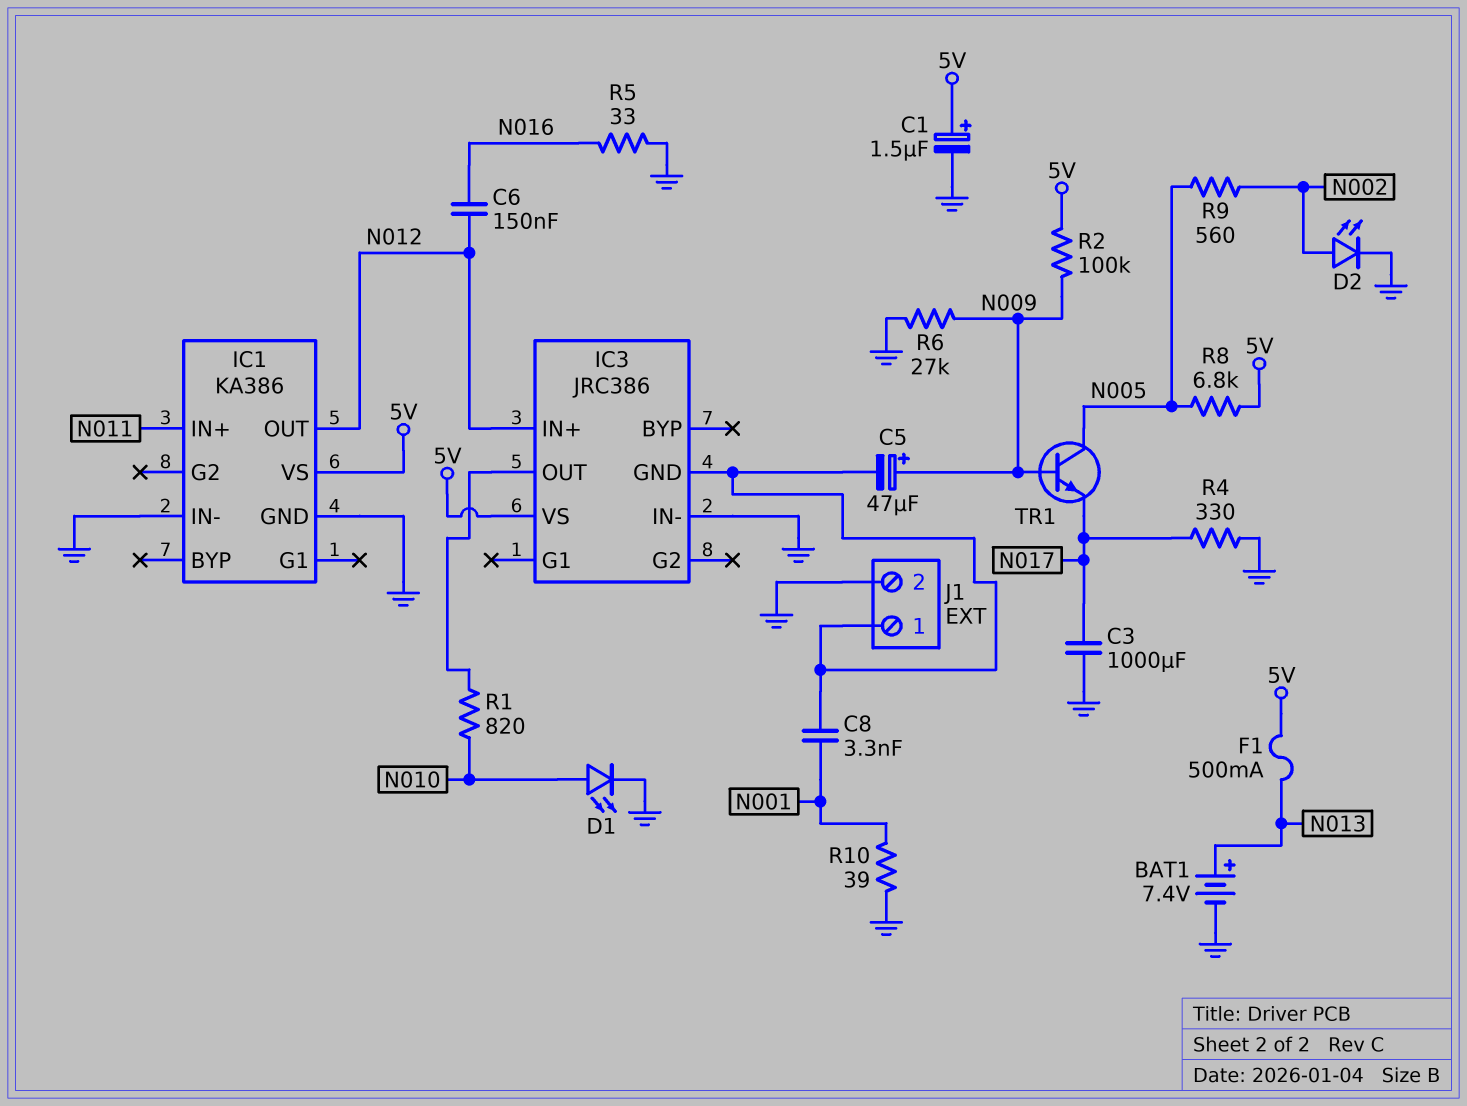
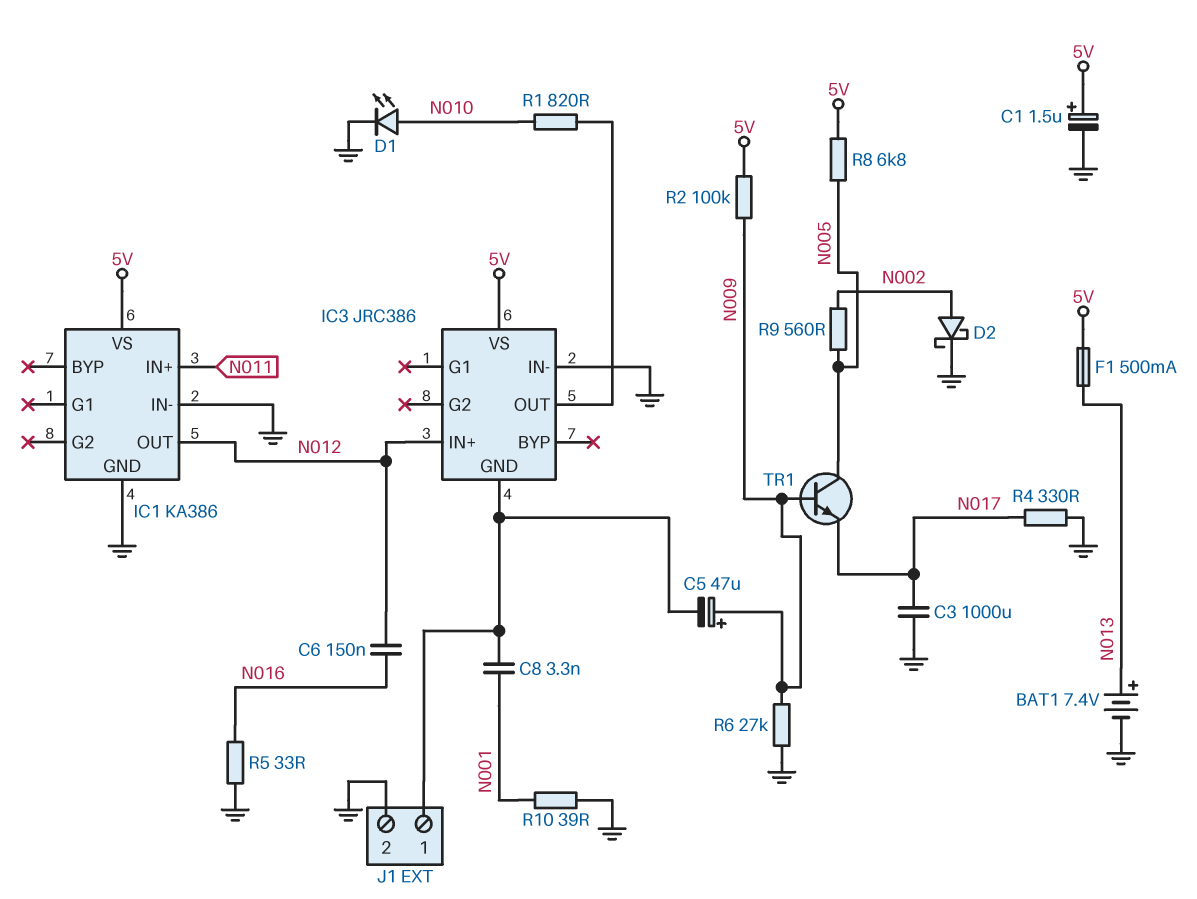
D2: LED (A N002, K GND) -> schottky (A N002, K GND)

